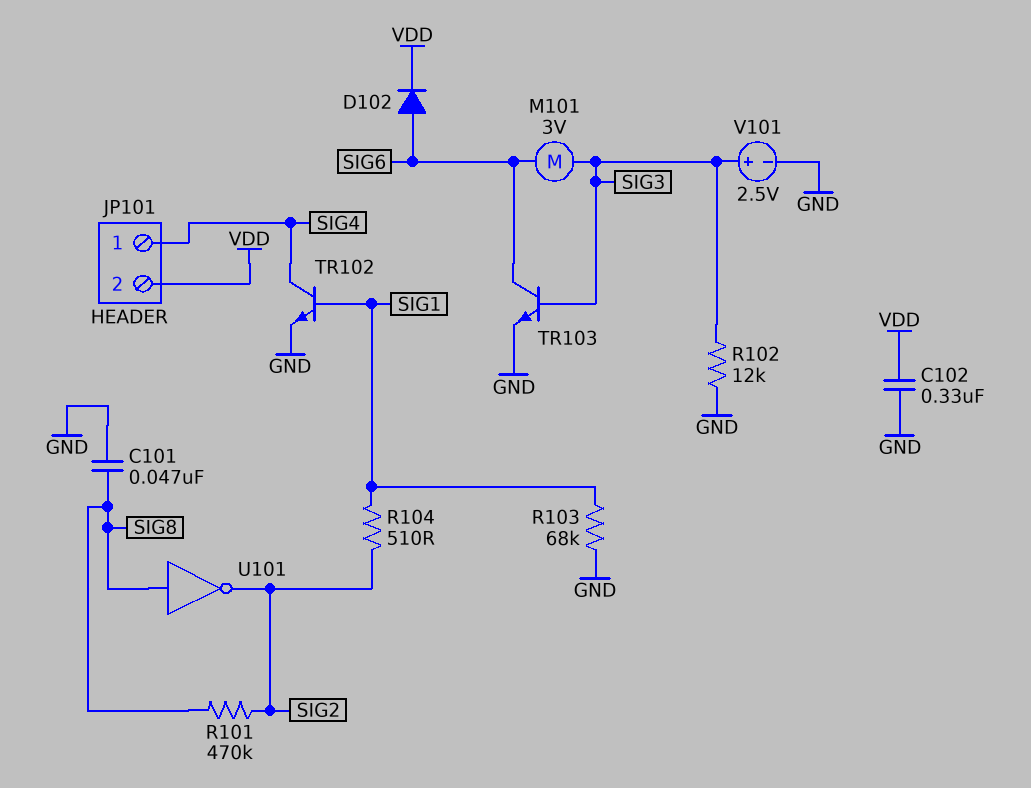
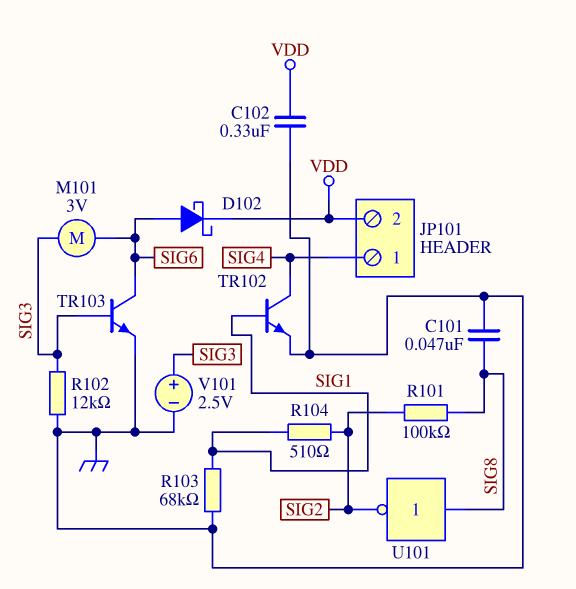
D102: diode (A SIG6, K VDD) -> schottky (A SIG6, K VDD)
R101: 470k (SIG2, SIG8) -> 100k (SIG2, SIG8)

